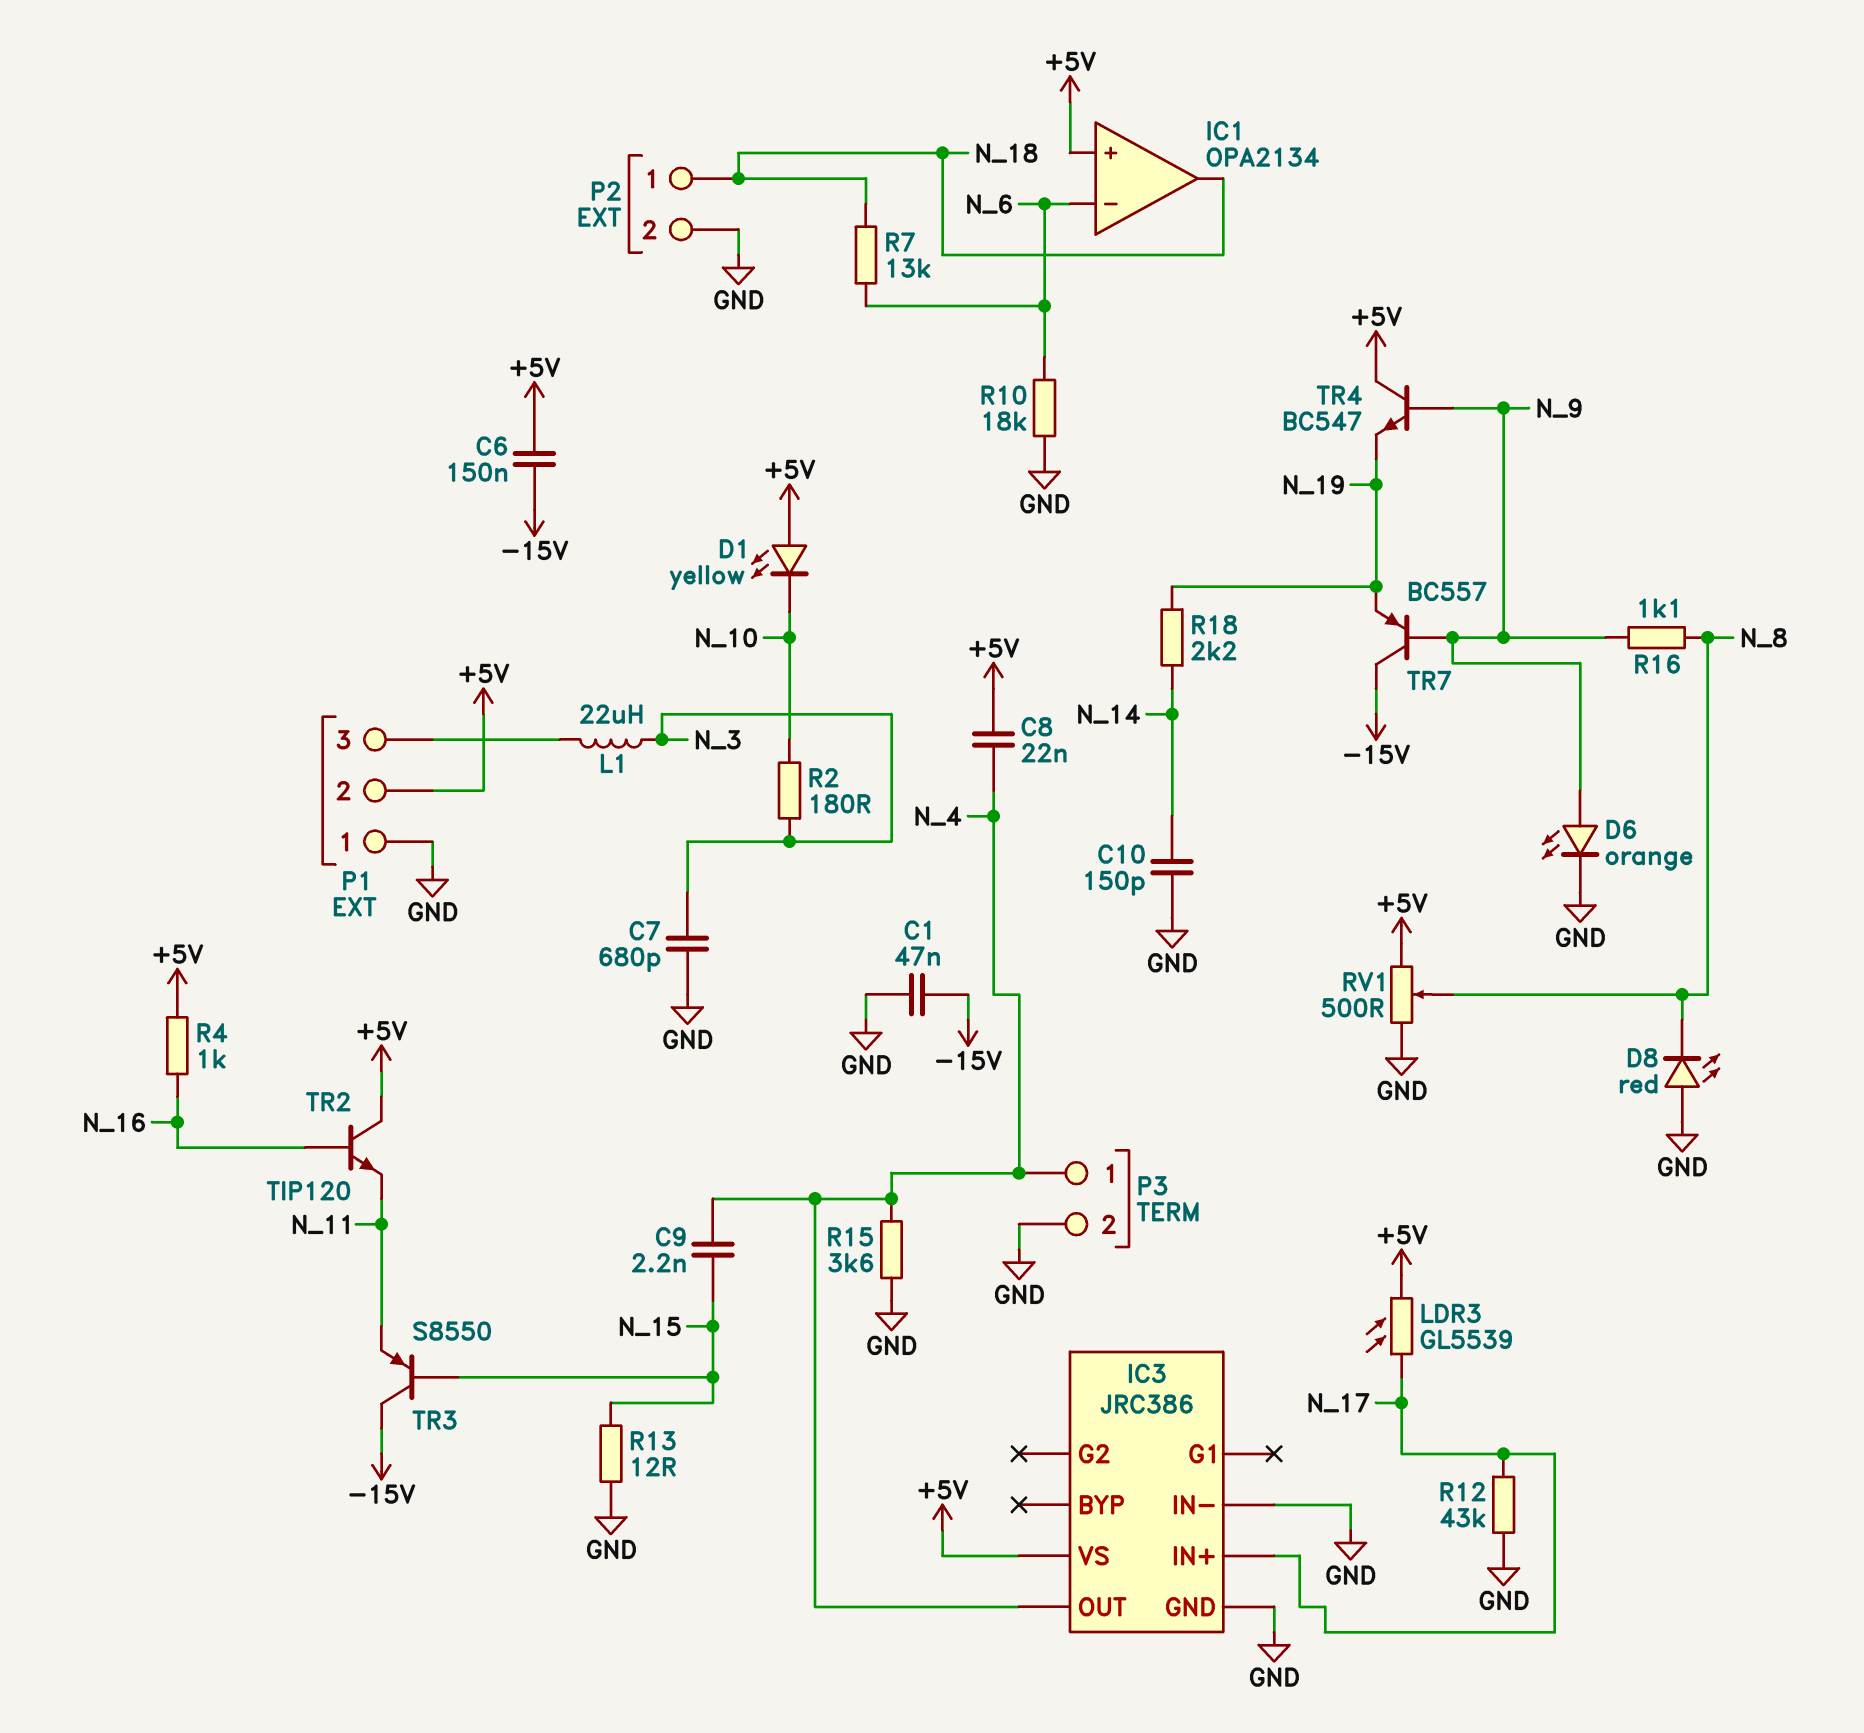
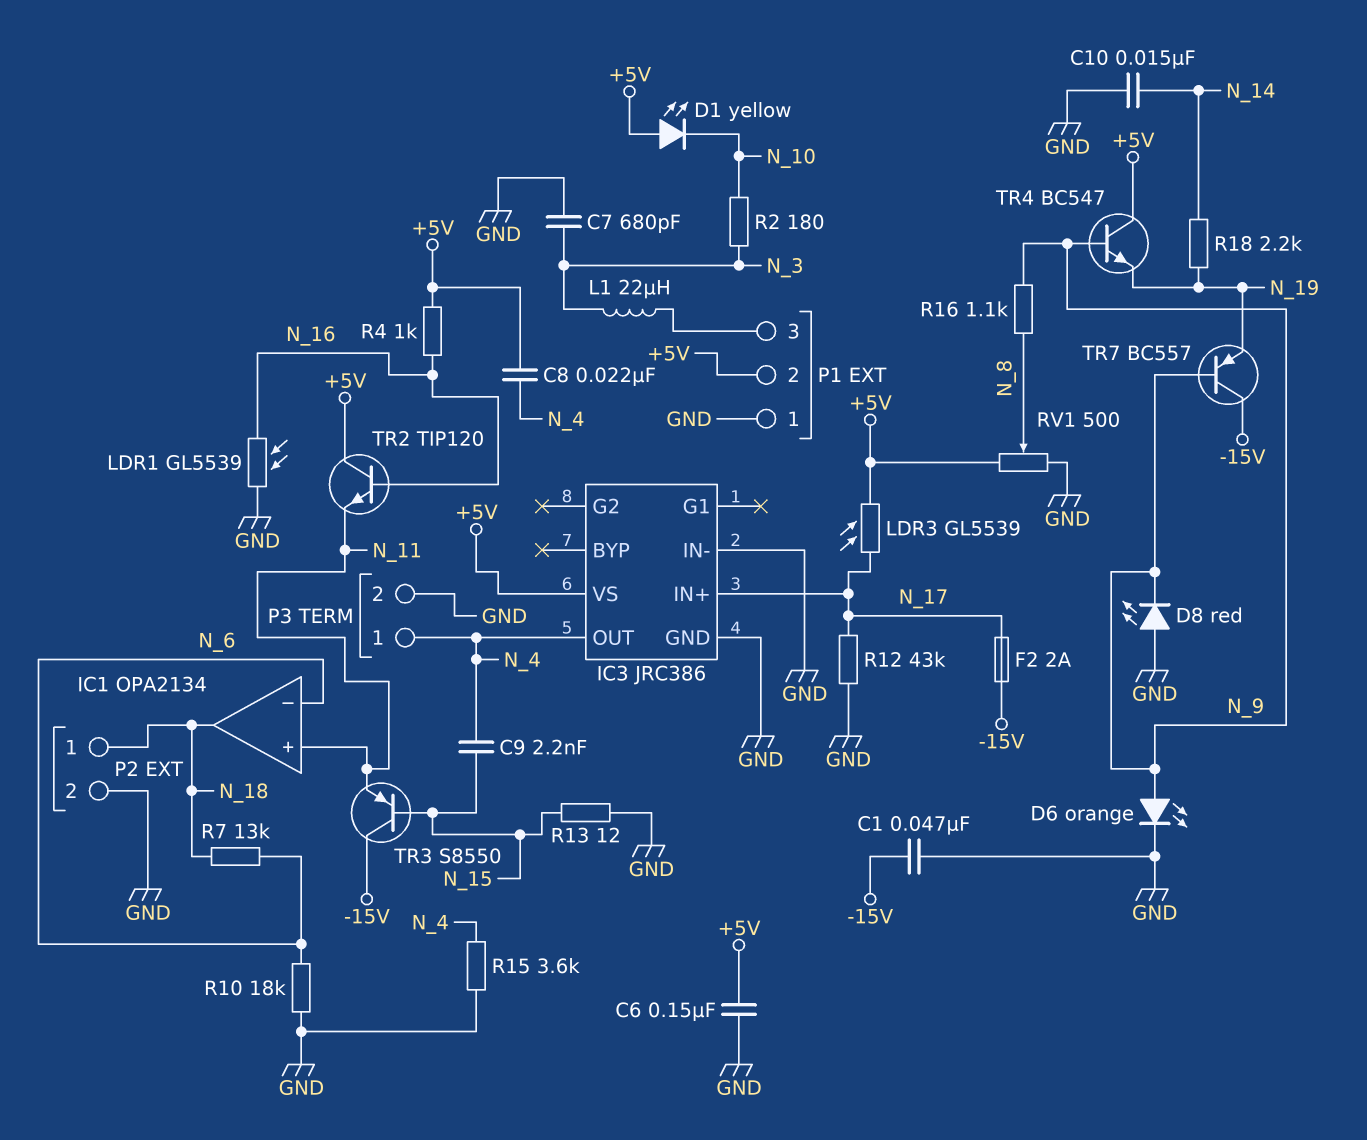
C6: 150nF (+5V, -15V) -> 150nF (+5V, GND)
C10: 150pF (GND, N_14) -> 15nF (GND, N_14)
D8: LED red (A GND, K N_8) -> LED red (A GND, K N_9)
F2: none -> 2A (-15V, N_17)
IC1 pin in+: +5V -> N_11
LDR1: none -> GL5539 (GND, N_16)

